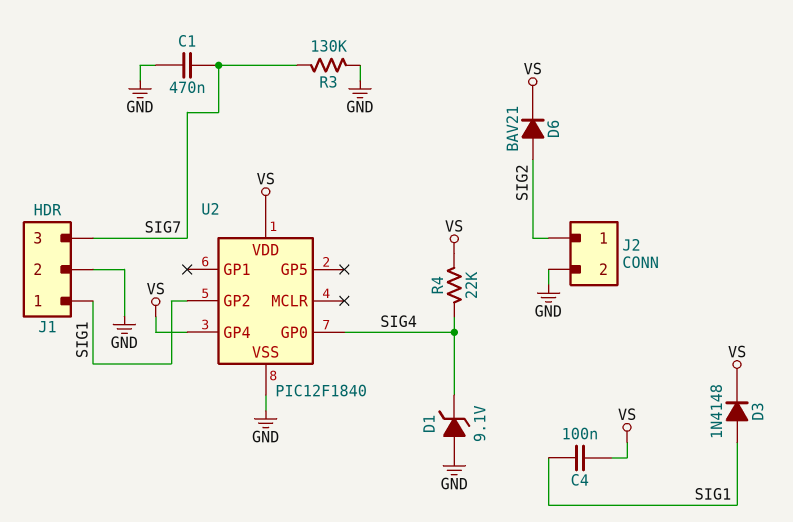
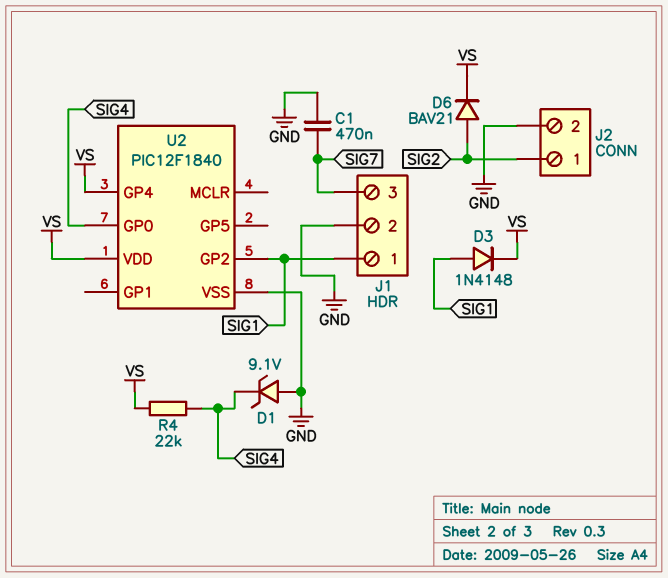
C4: 100nF (SIG1, VS) -> none
R3: 130k (GND, SIG7) -> none

